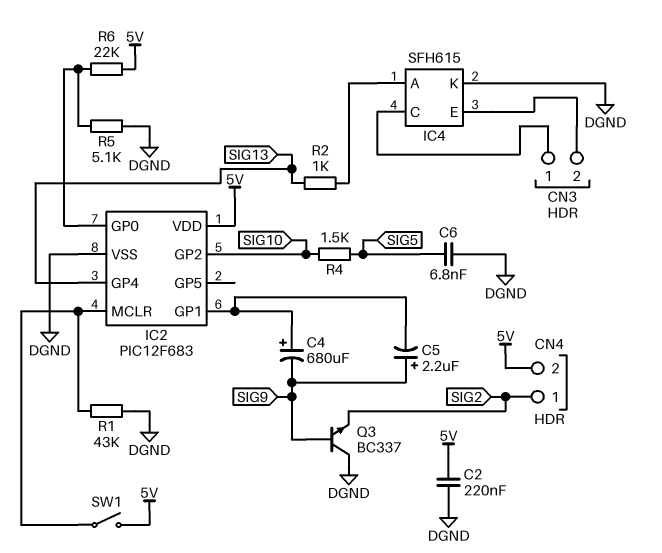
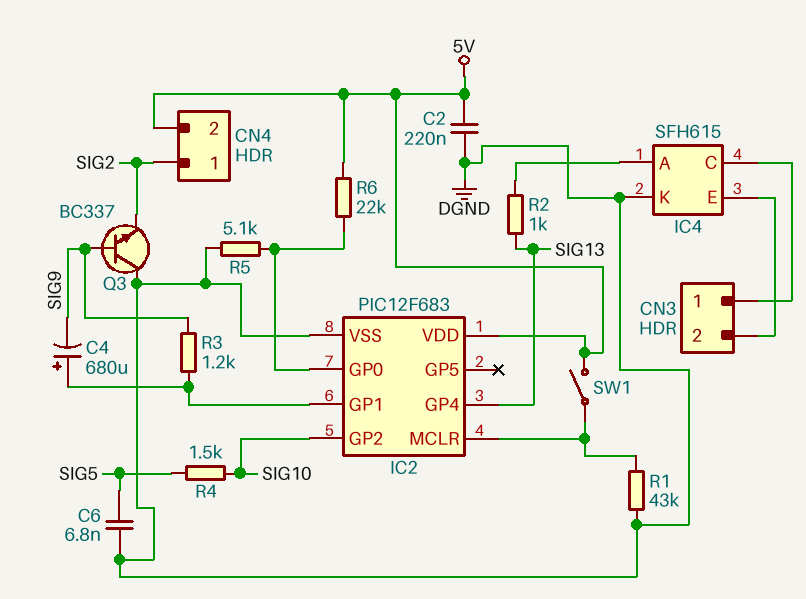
C5: 2.2uF (plus SIG9, minus IC2/GP1) -> none
R3: none -> 1.2k (IC2/GP1, SIG9)

